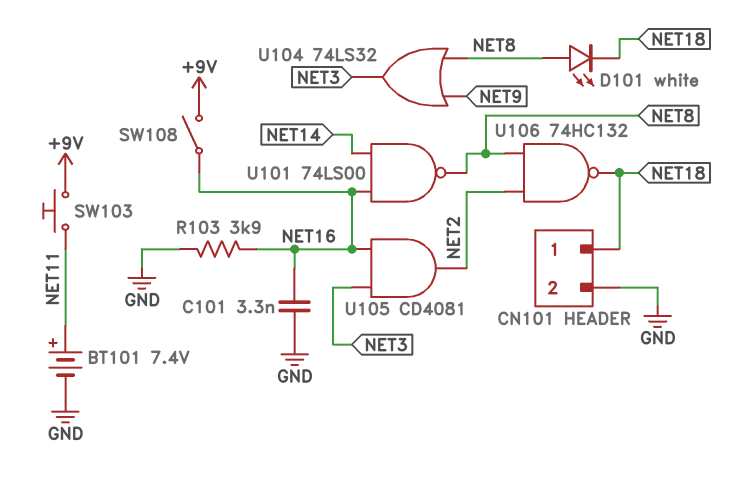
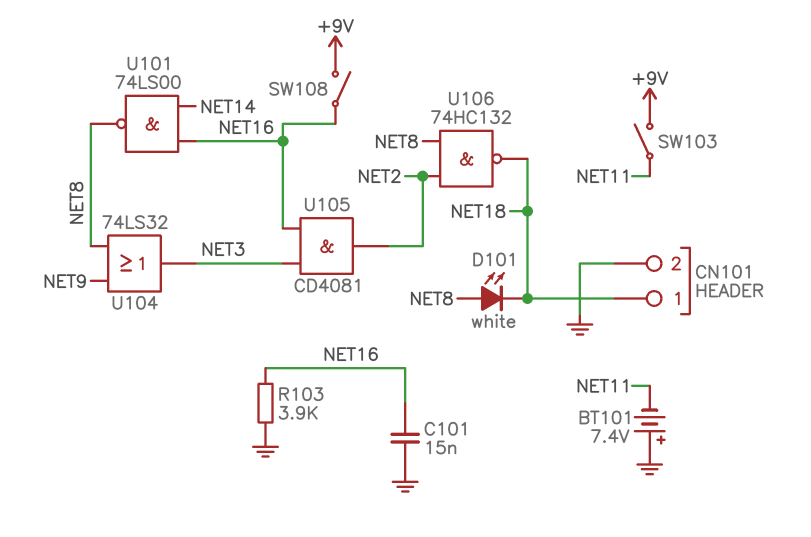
BT101: 7.4V (plus NET11, minus GND) -> 7.4V (plus GND, minus NET11)
C101: 3.3nF (GND, NET16) -> 15nF (GND, NET16)
SW103: button (+9V, NET11) -> switch (+9V, NET11)

